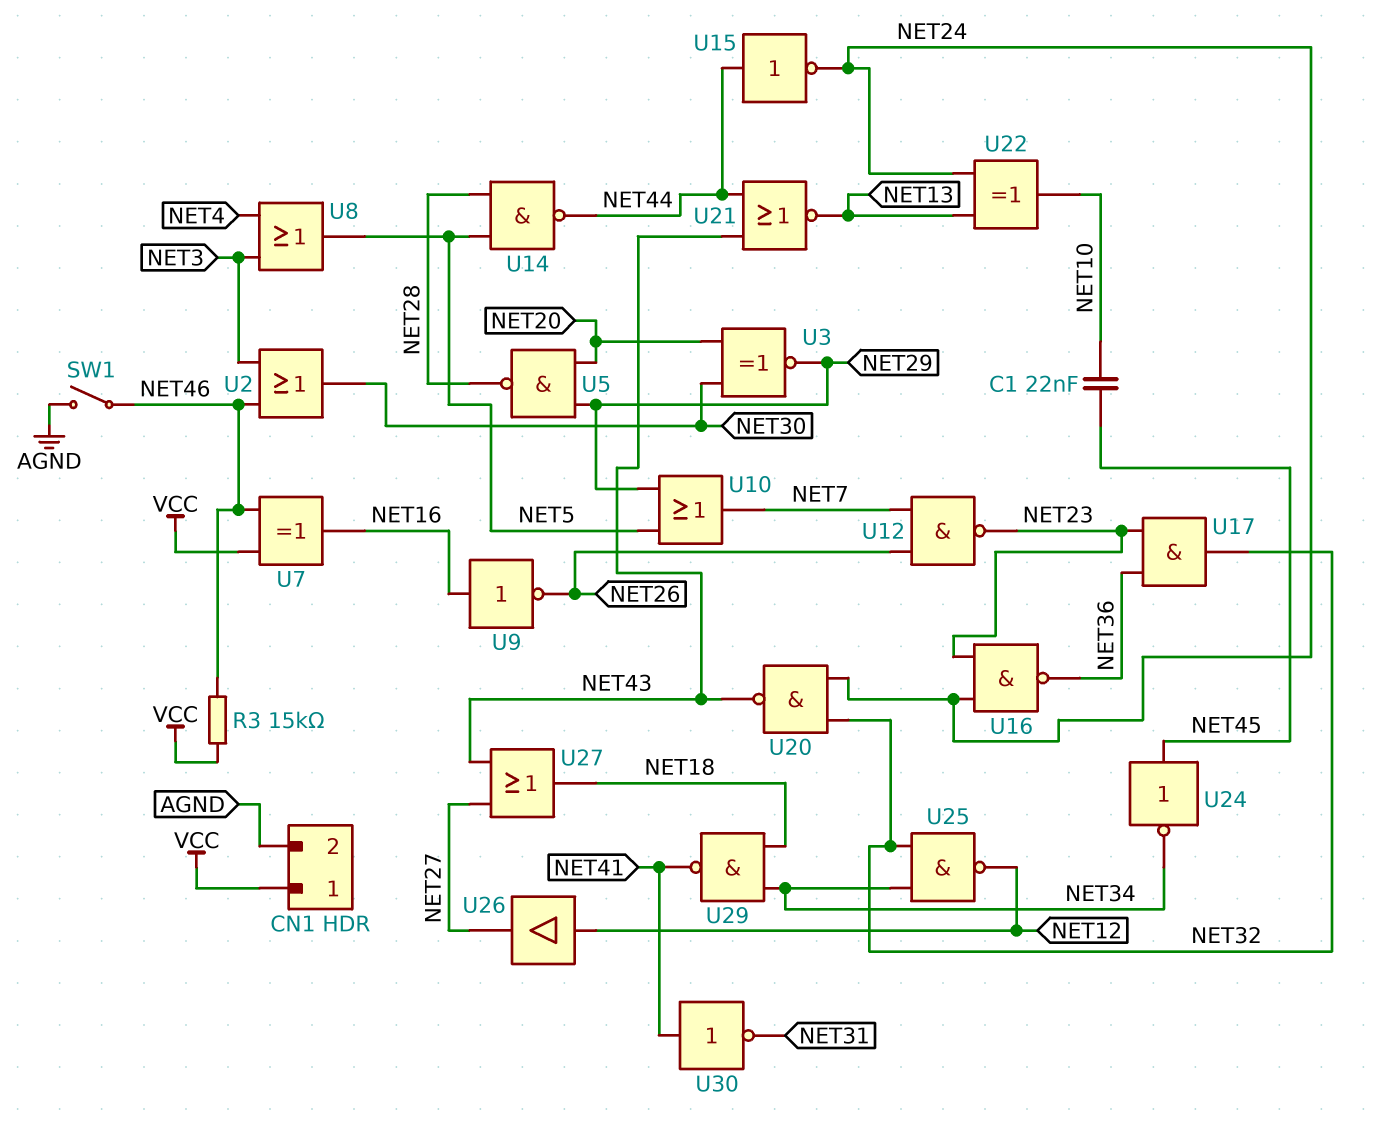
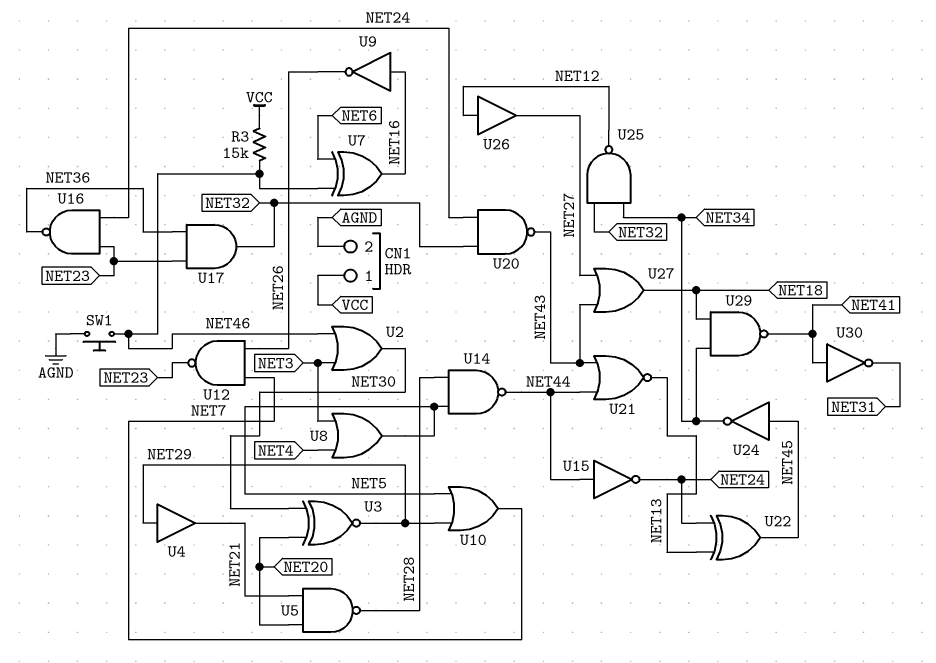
C1: 22nF (NET10, NET45) -> none
SW1: switch (AGND, NET46) -> button (AGND, NET46)
U4: none -> buffer (in NET29, out NET21)
U5: NAND (in NET20, in NET29, out NET28) -> NAND (in NET20, in NET21, out NET28)
U7: XOR (in NET46, in VCC, out NET16) -> XOR (in NET6, in NET46, out NET16)
U22: XOR (in NET13, in NET24, out NET10) -> XOR (in NET13, in NET24, out NET45)

